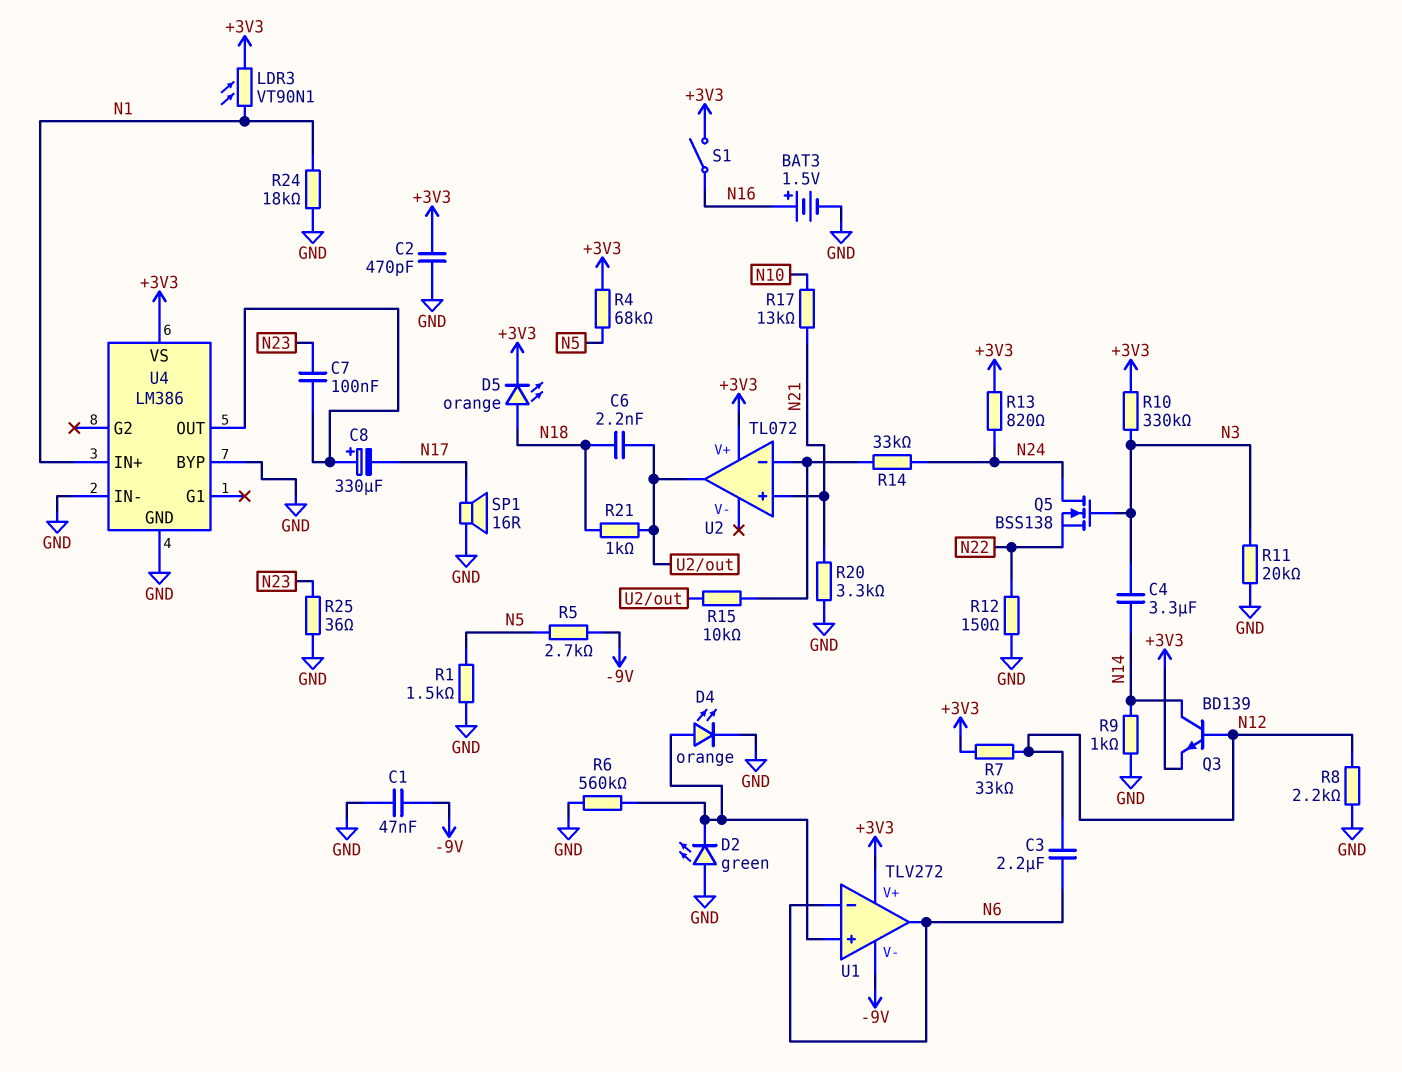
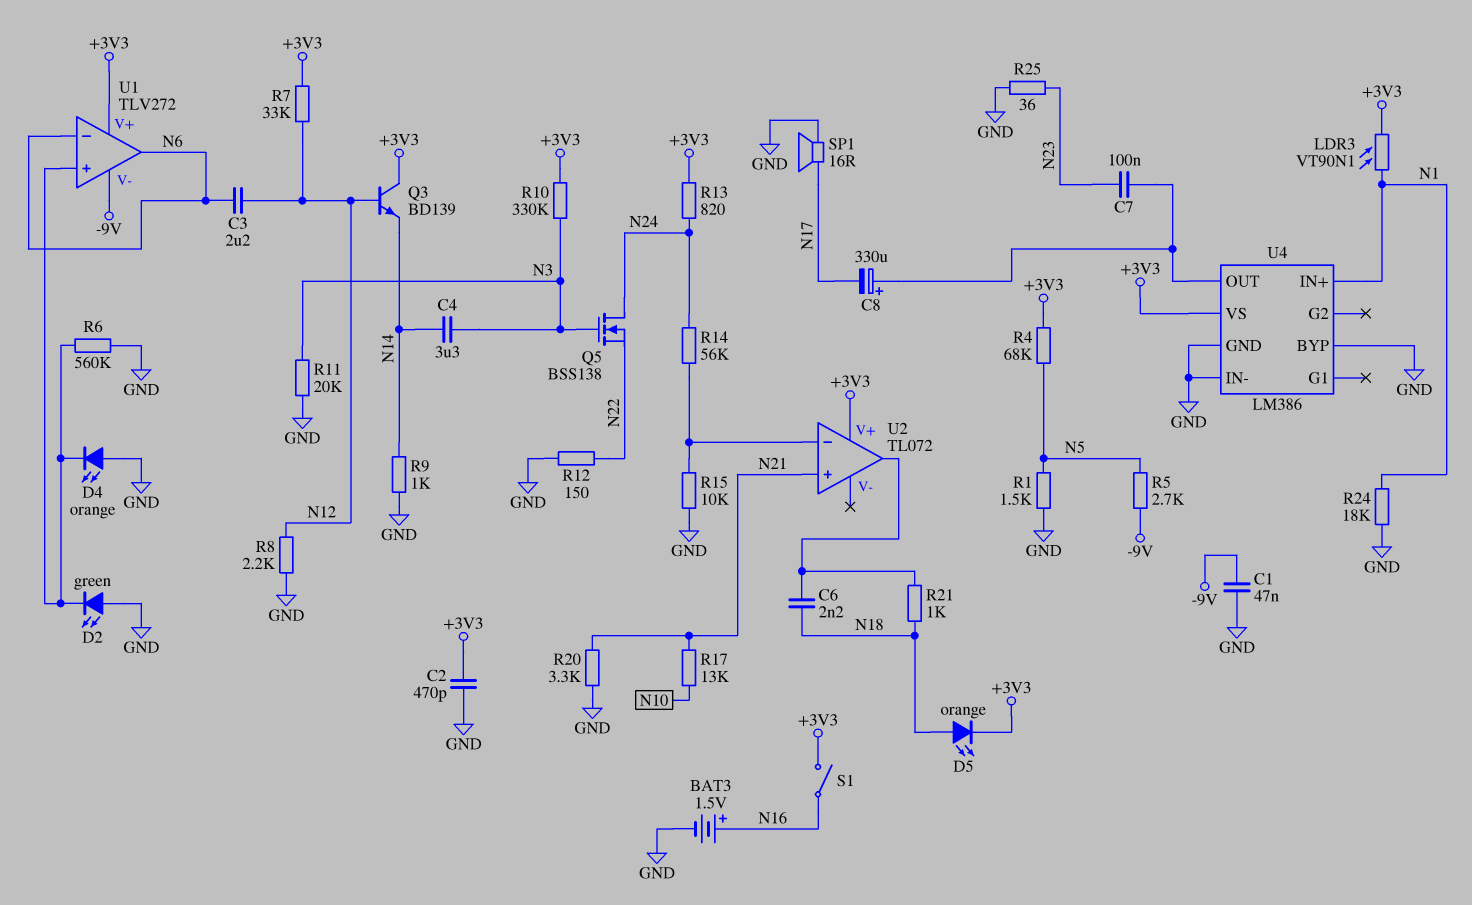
D4: LED orange (A U1/in+, K GND) -> LED orange (A GND, K U1/in+)
Q3: NPN BD139 (B N12, C N14, E +3V3) -> NPN BD139 (B N12, C +3V3, E N14)
R14: 33k (N24, U2/in-) -> 56k (N24, U2/in-)
R15: 10k (U2/in-, U2/out) -> 10k (GND, U2/in-)

